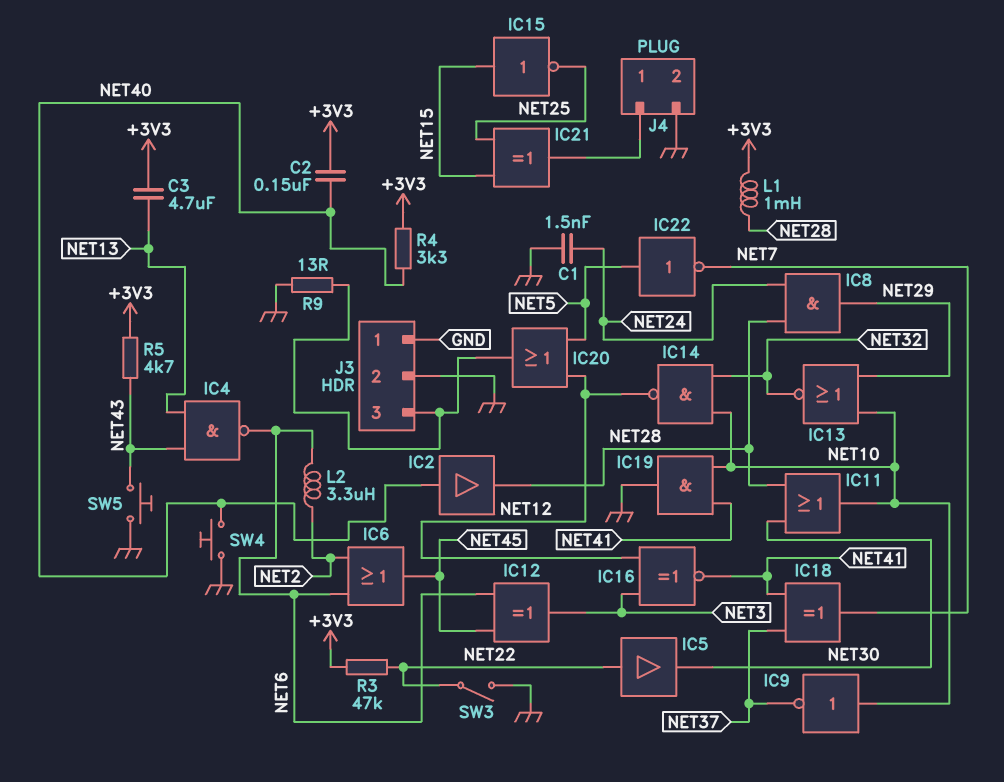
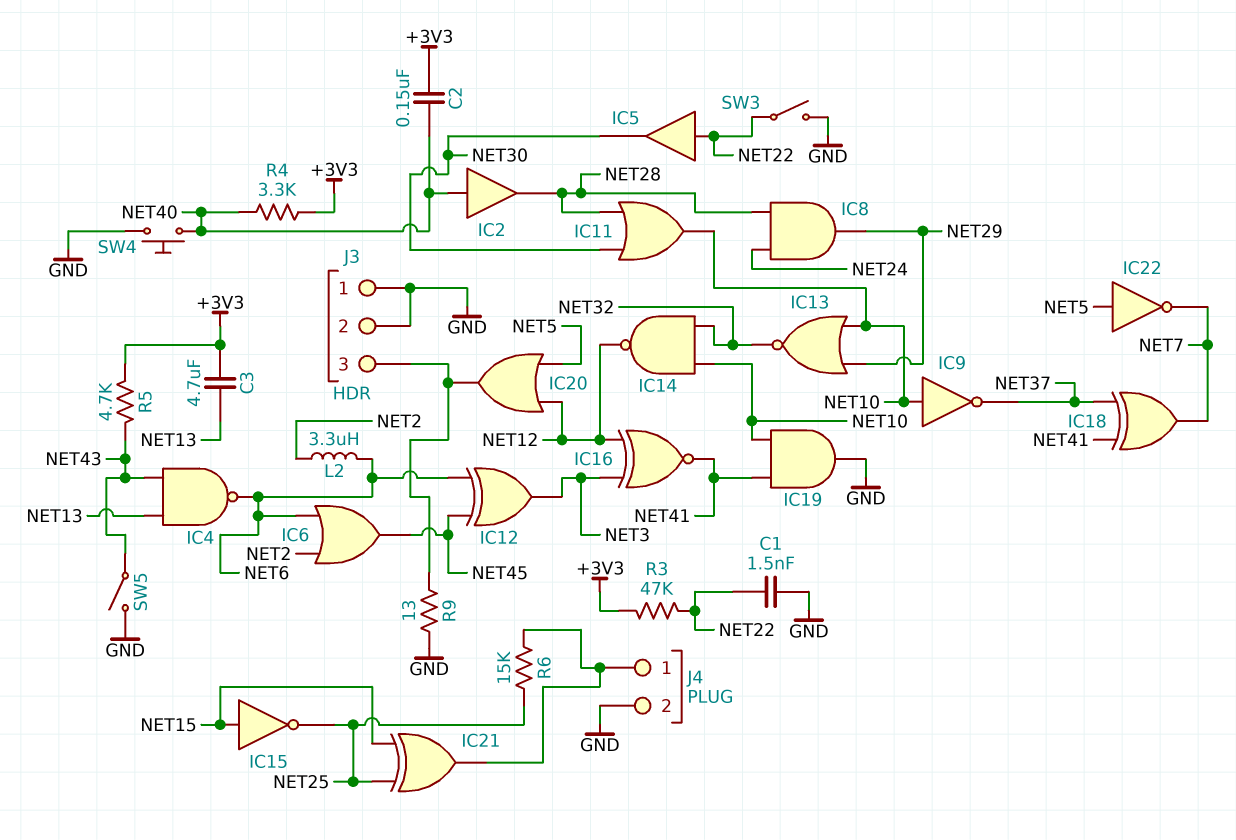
C1: 1.5nF (GND, NET24) -> 1.5nF (GND, NET22)
L1: 1mH (+3V3, NET28) -> none
R6: none -> 15k (J4/1, NET25)
SW5: button (GND, NET43) -> switch (GND, NET43)

